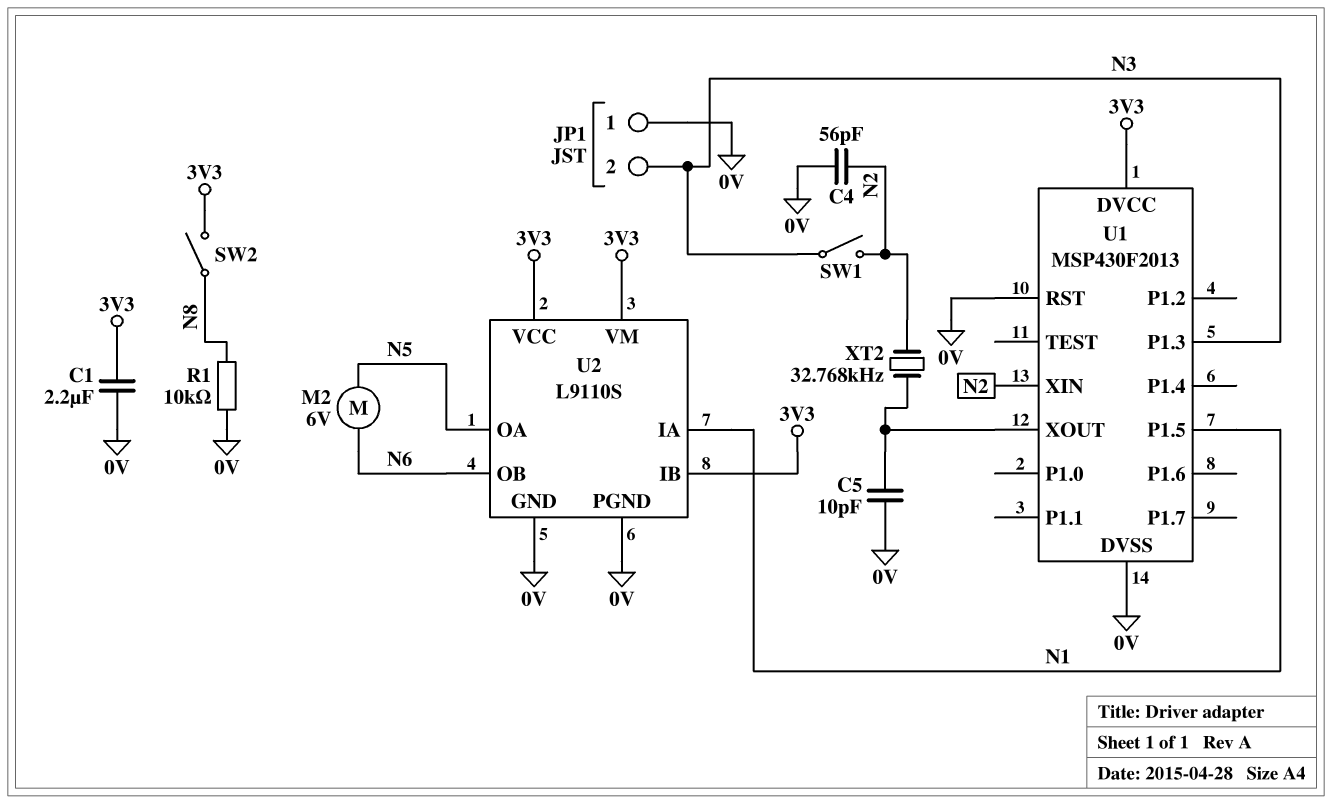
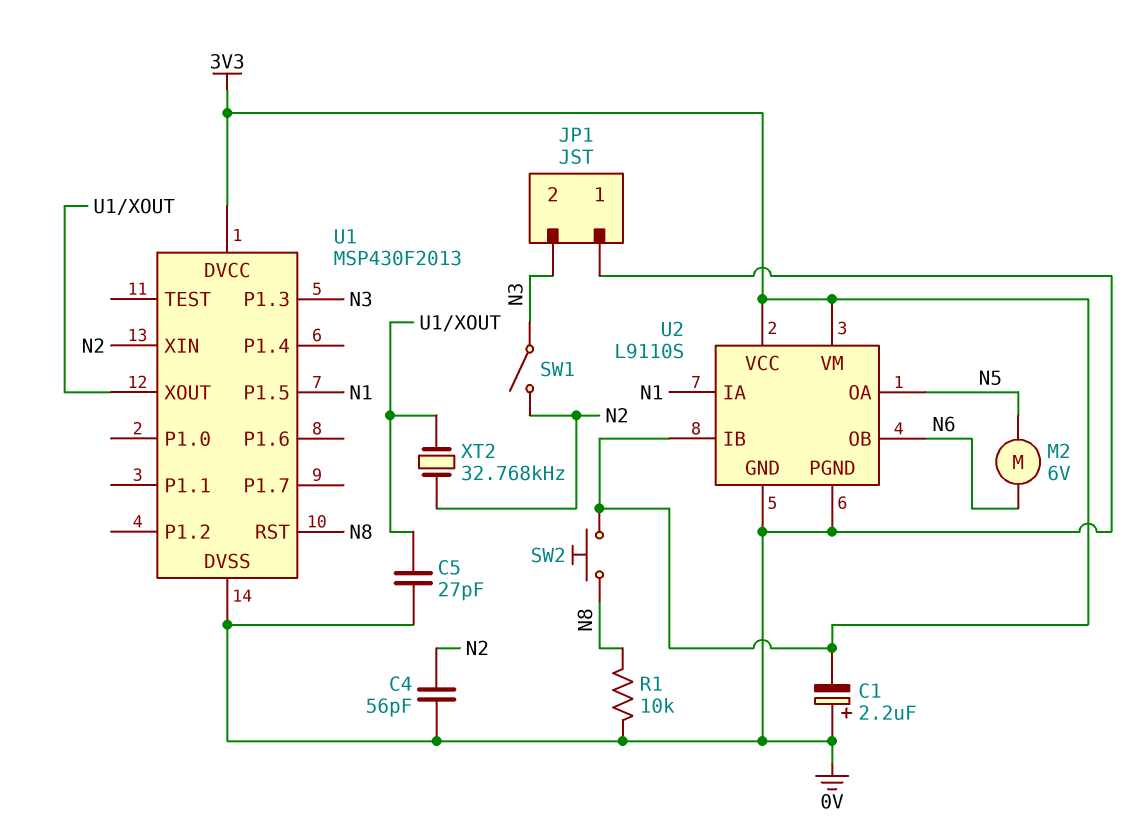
C1: 2.2uF (0V, 3V3) -> 2.2uF (plus 0V, minus 3V3)
C5: 10pF (0V, U1/XOUT) -> 27pF (0V, U1/XOUT)
SW2: switch (3V3, N8) -> button (3V3, N8)
U1 pin RST: 0V -> N8

